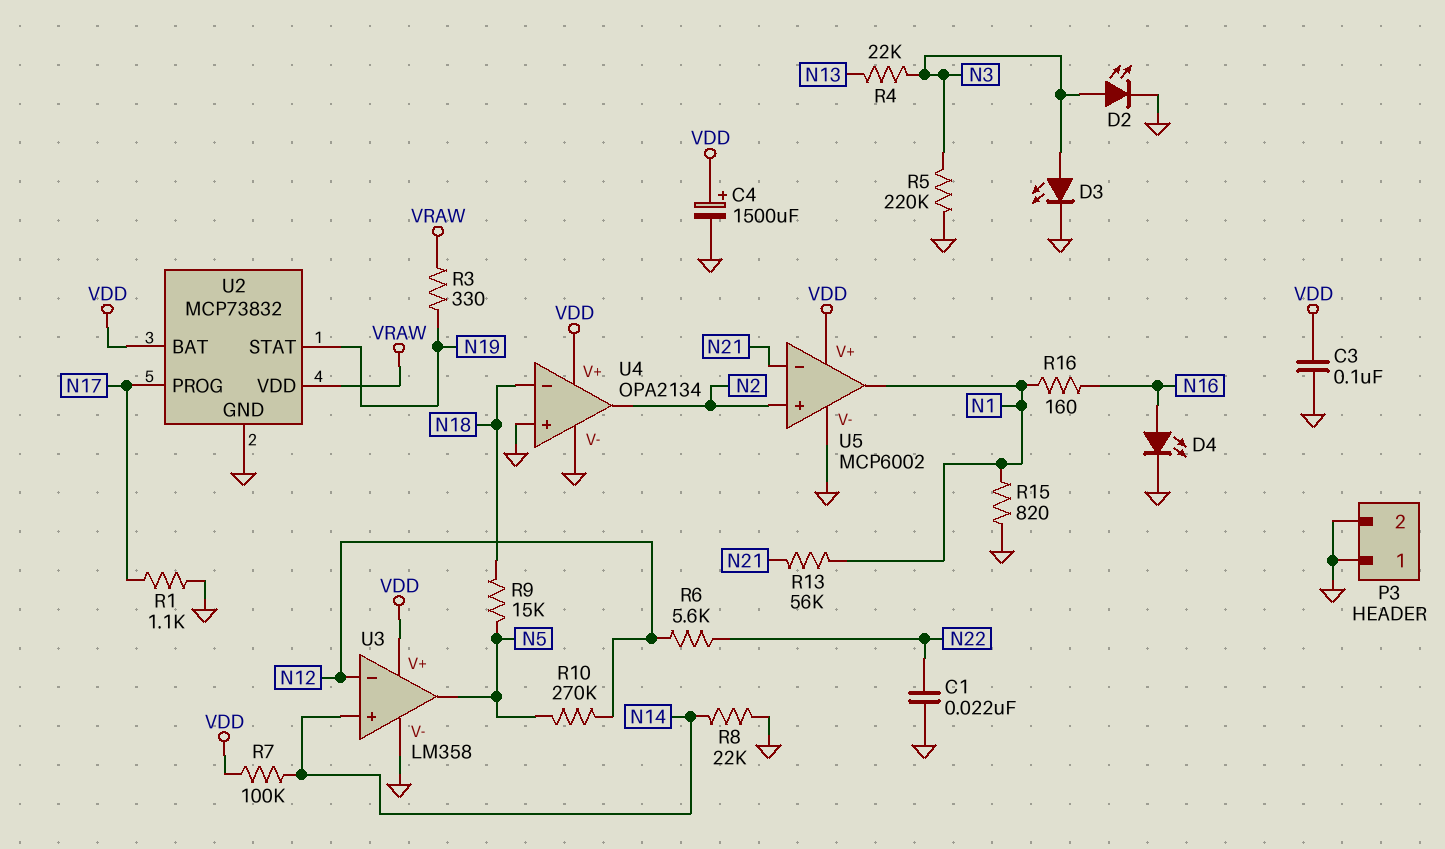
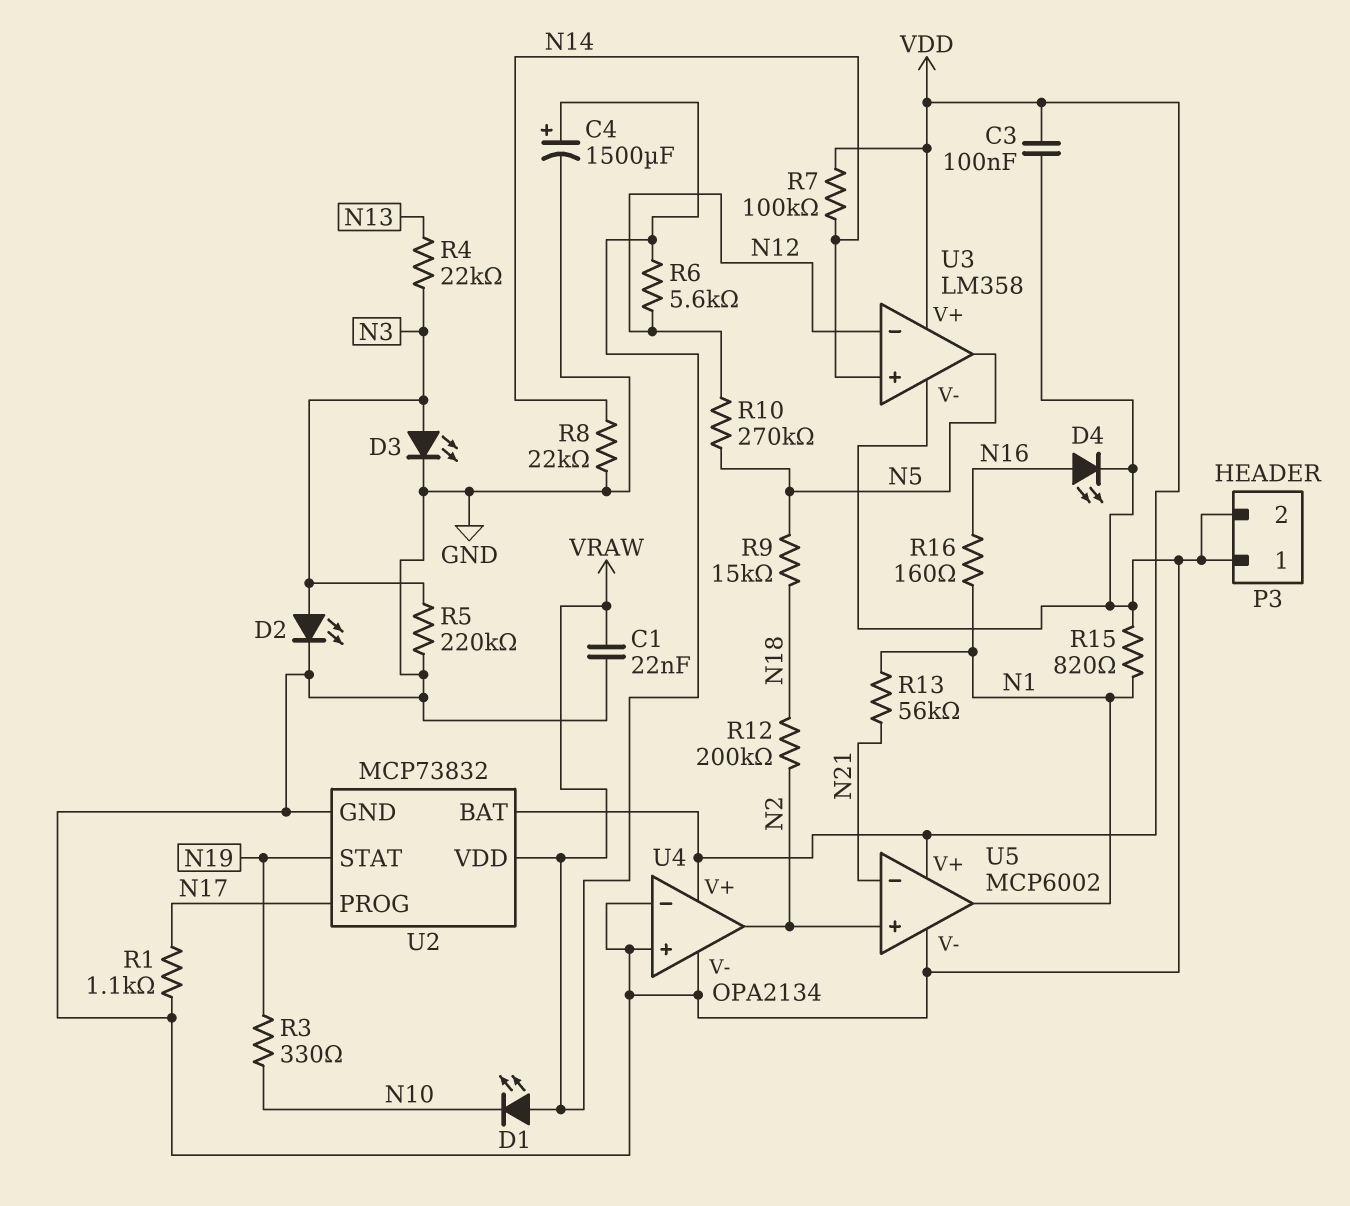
C1: 22nF (GND, N22) -> 22nF (GND, VRAW)
C4: 1500uF (plus VDD, minus GND) -> 1500uF (plus VRAW, minus GND)
D1: none -> LED (A VRAW, K N10)
R3: 330 (N19, VRAW) -> 330 (N10, N19)
R6: 5.6k (N12, N22) -> 5.6k (N12, VRAW)
R12: none -> 200k (N2, N18)
U4 pin in-: N18 -> GND

